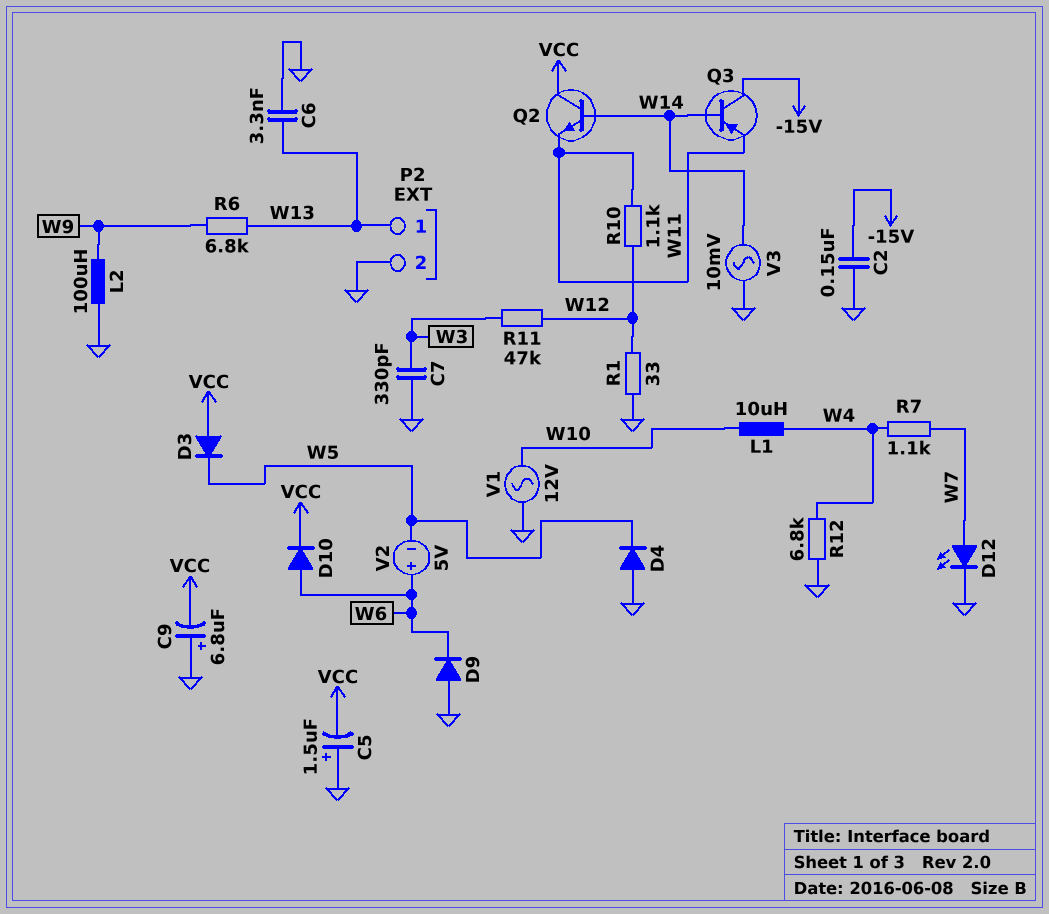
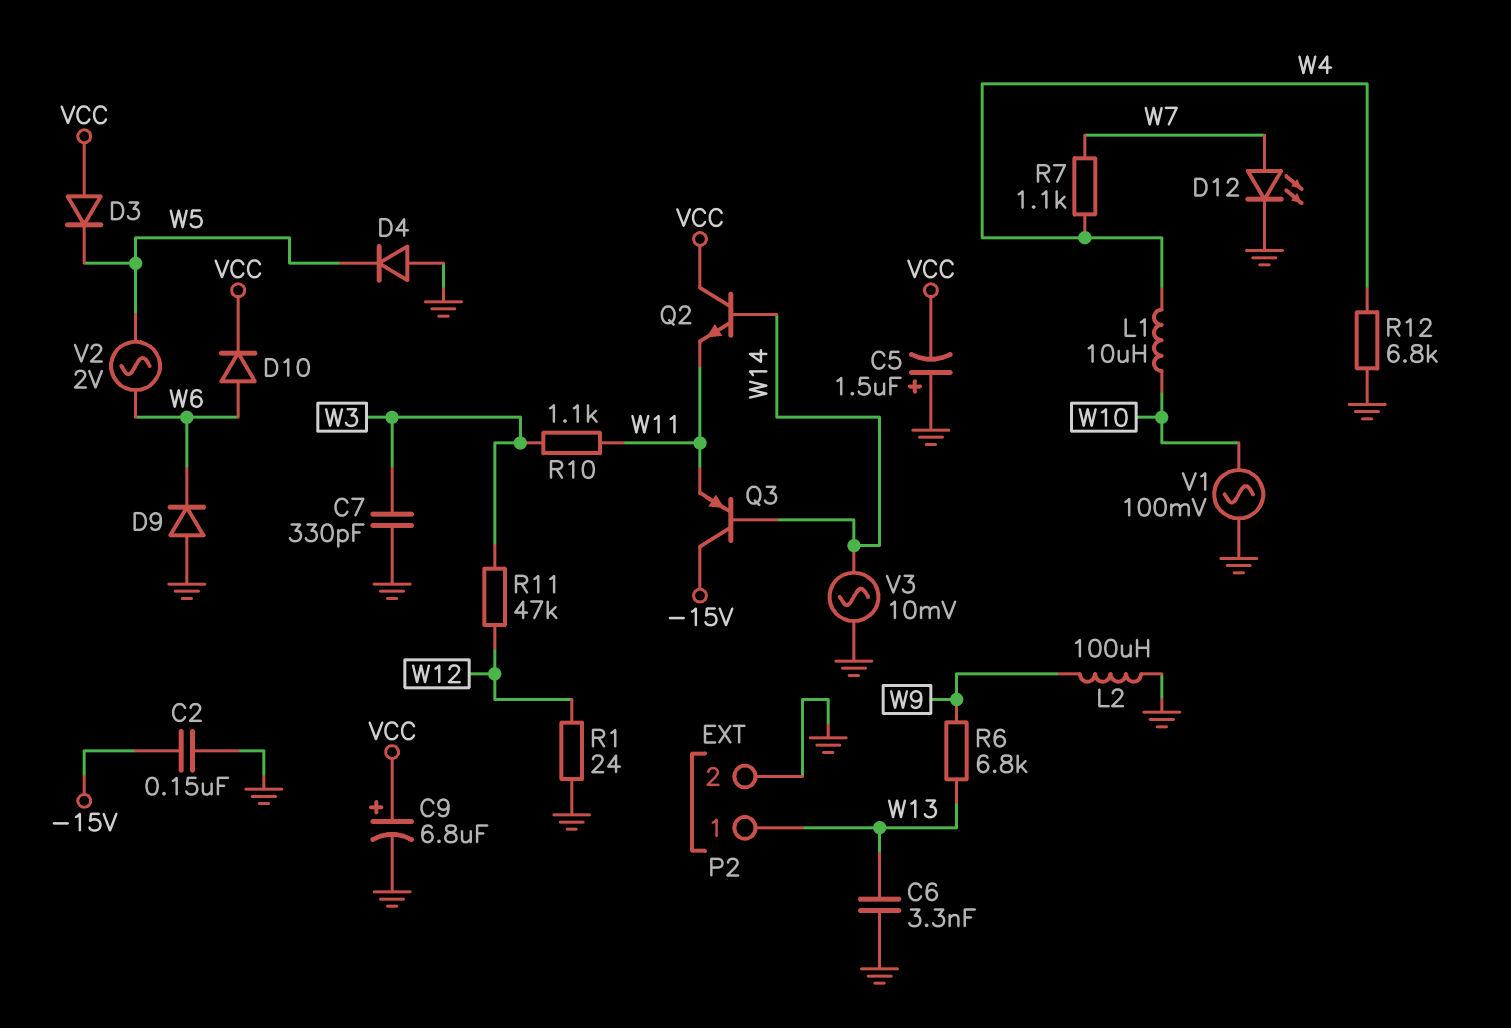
C9: 6.8uF (plus GND, minus VCC) -> 6.8uF (plus VCC, minus GND)
R1: 33 (GND, W12) -> 24 (GND, W12)
R10: 1.1k (W11, W12) -> 1.1k (W3, W11)
V1: AC 12V (GND, W10) -> AC 100mV (GND, W10)
V2: 5V (plus W6, minus W5) -> AC 2V (W5, W6)

